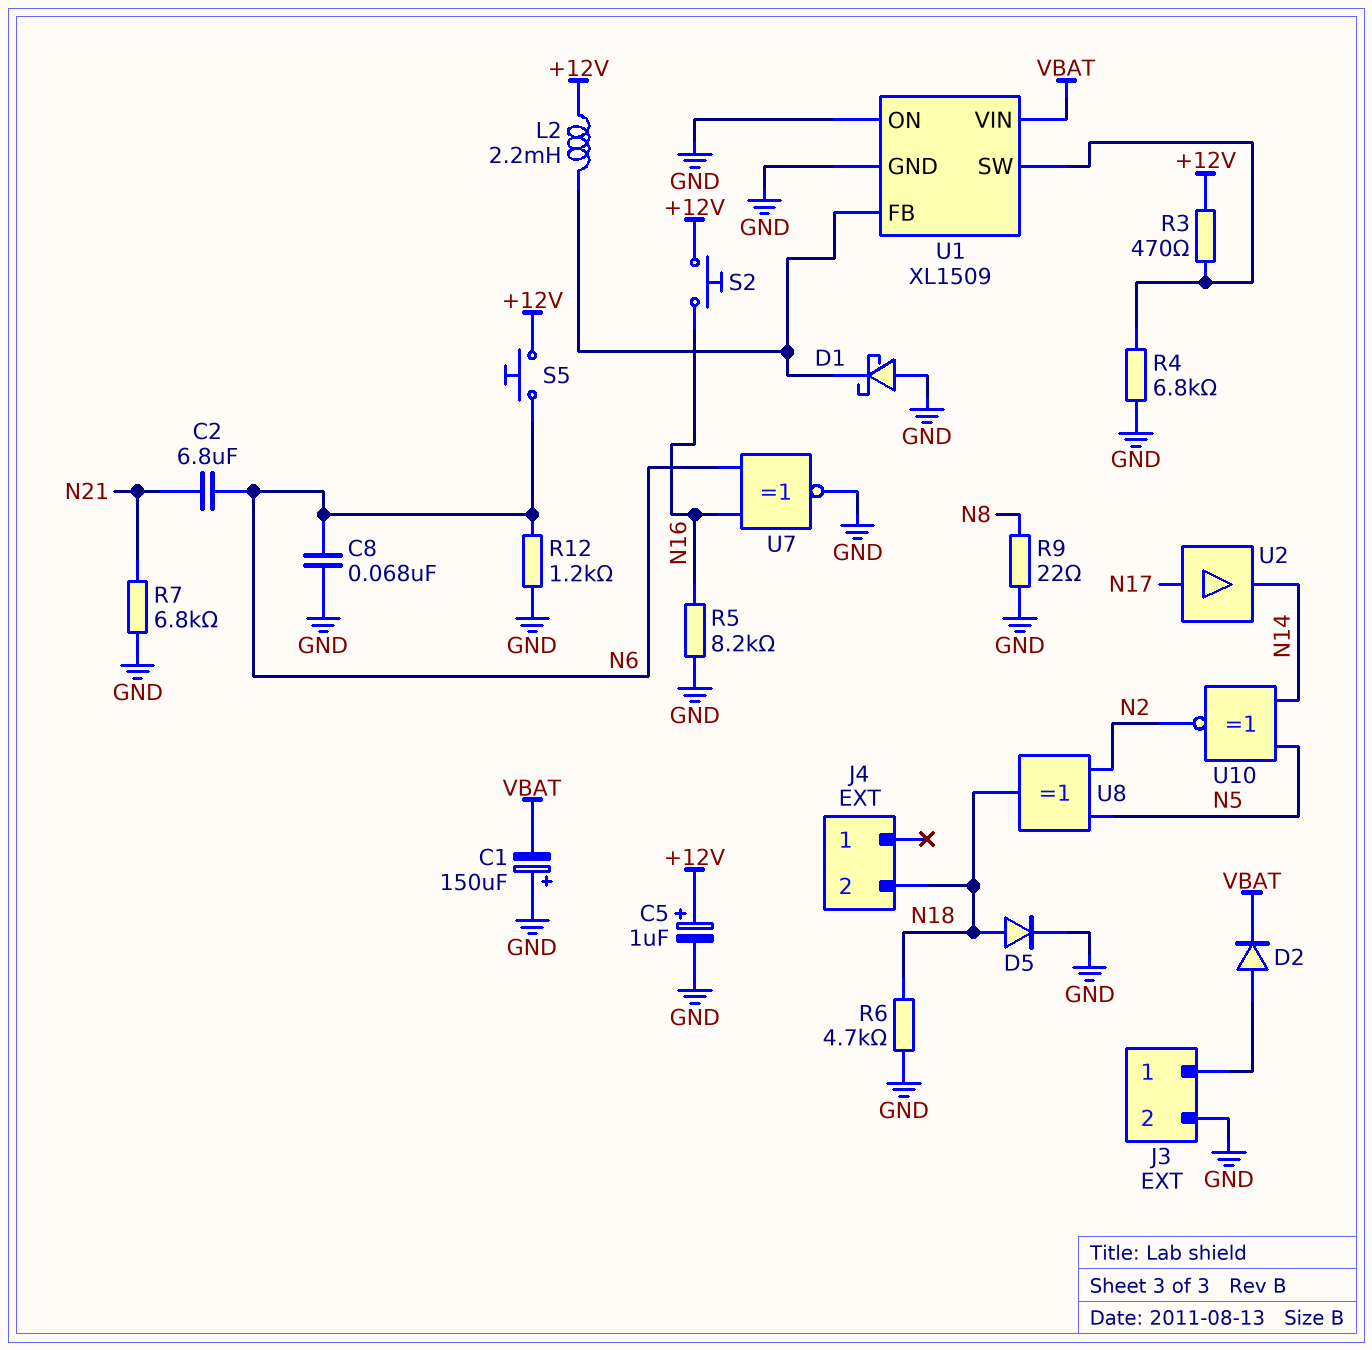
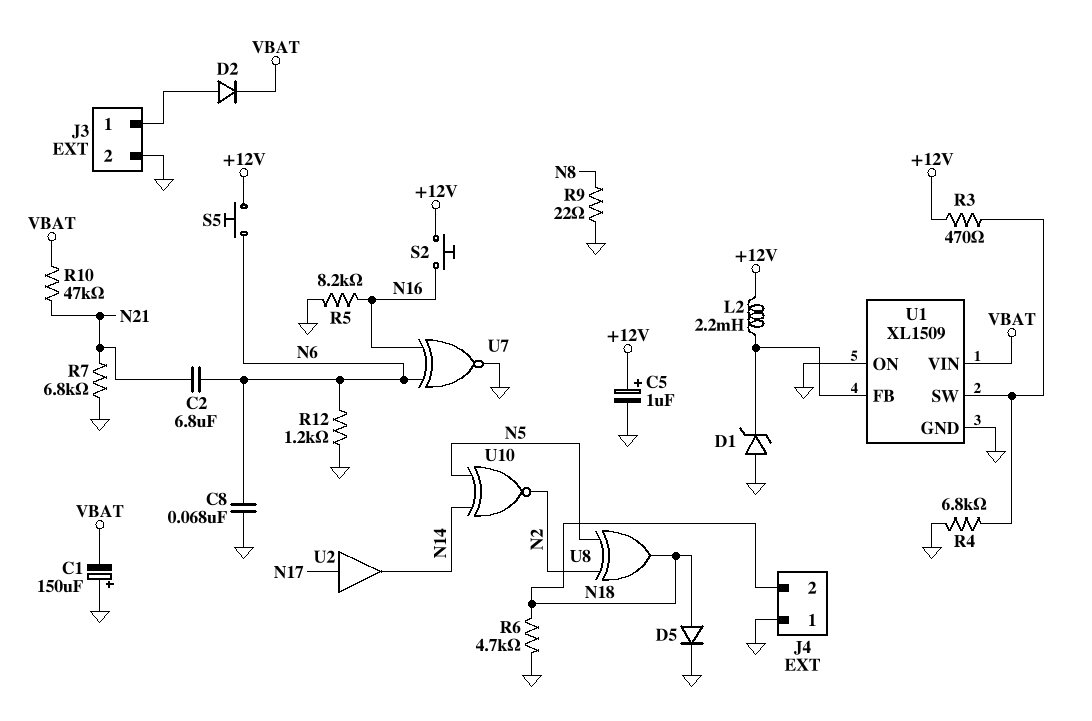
D1: schottky (A GND, K U1/FB) -> zener (A GND, K U1/FB)
J4 pin 1: none -> GND
R10: none -> 47k (N21, VBAT)

